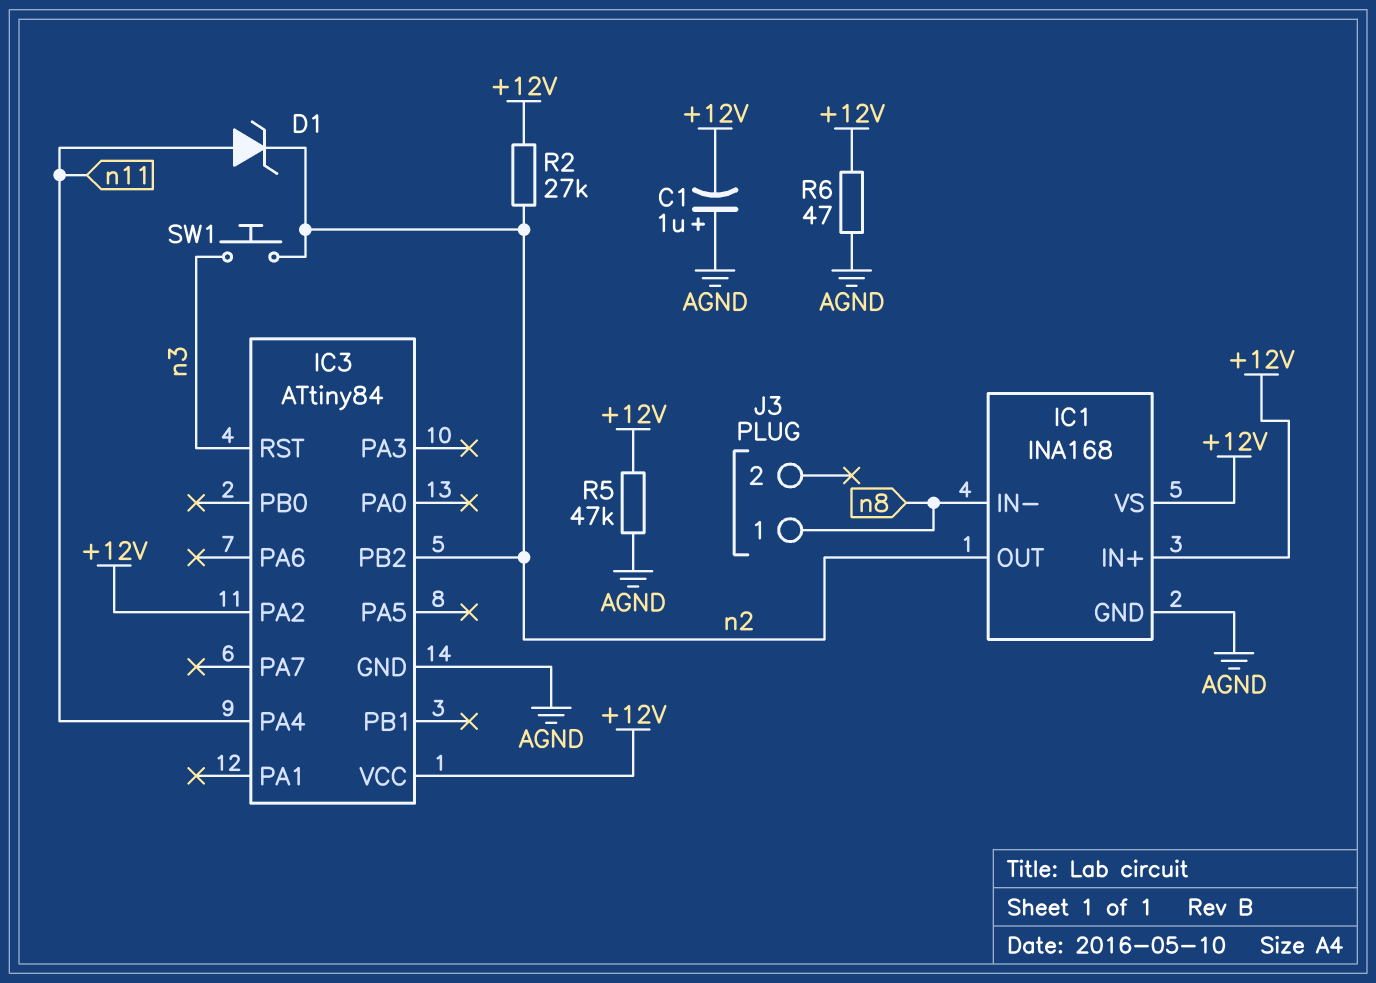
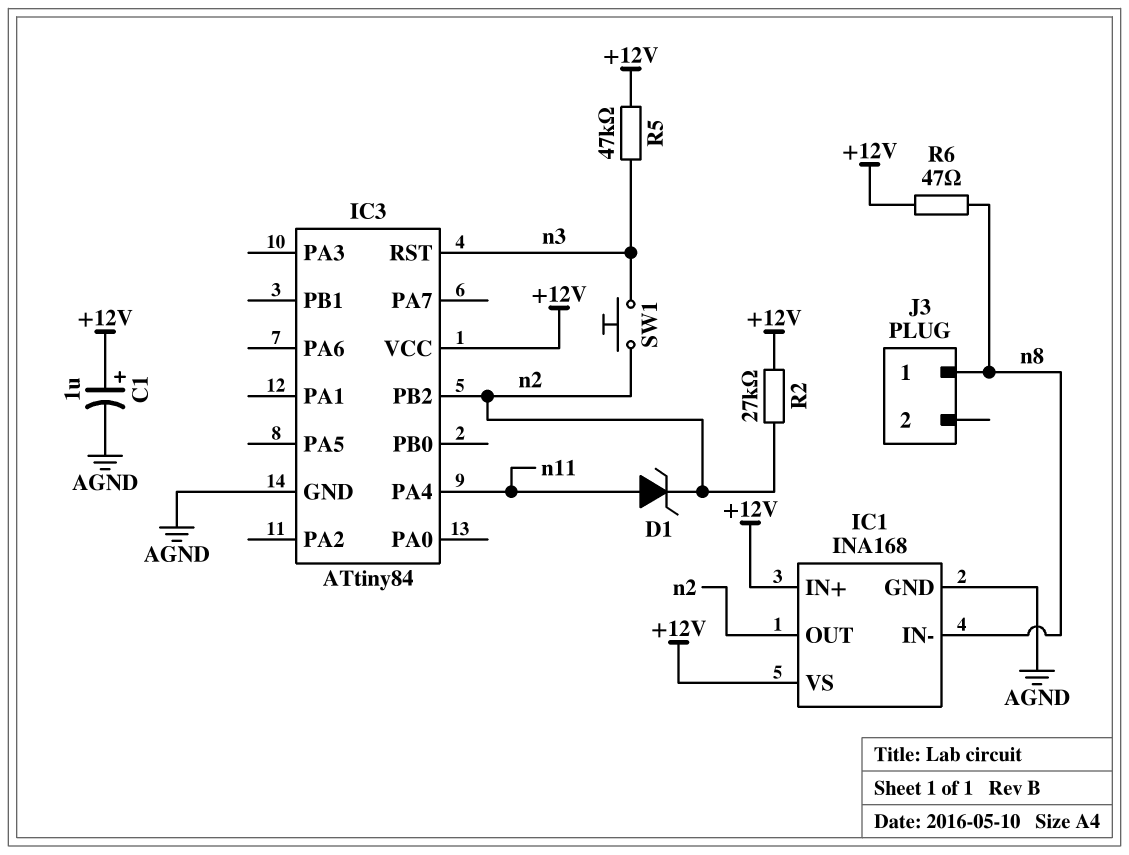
C1: 1uF (plus AGND, minus +12V) -> 1uF (plus +12V, minus AGND)
IC3 pin PA2: +12V -> none
R5: 47k (+12V, AGND) -> 47k (+12V, n3)
R6: 47 (+12V, AGND) -> 47 (+12V, n8)

